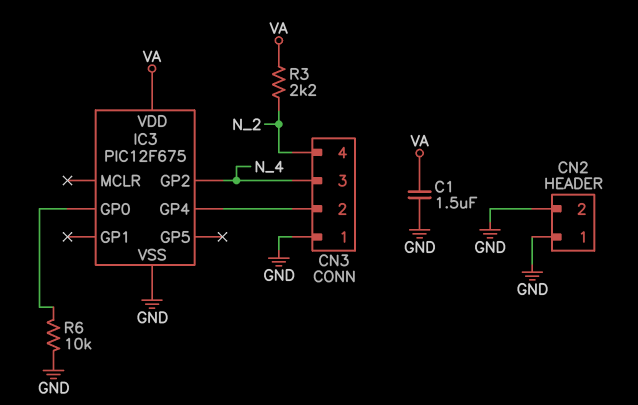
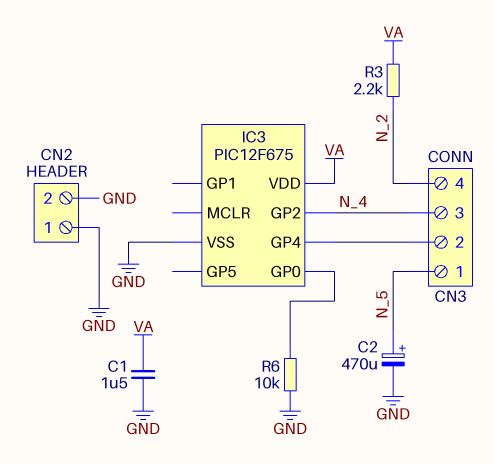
C2: none -> 470uF (plus N_5, minus GND)
CN3 pin 1: GND -> N_5

